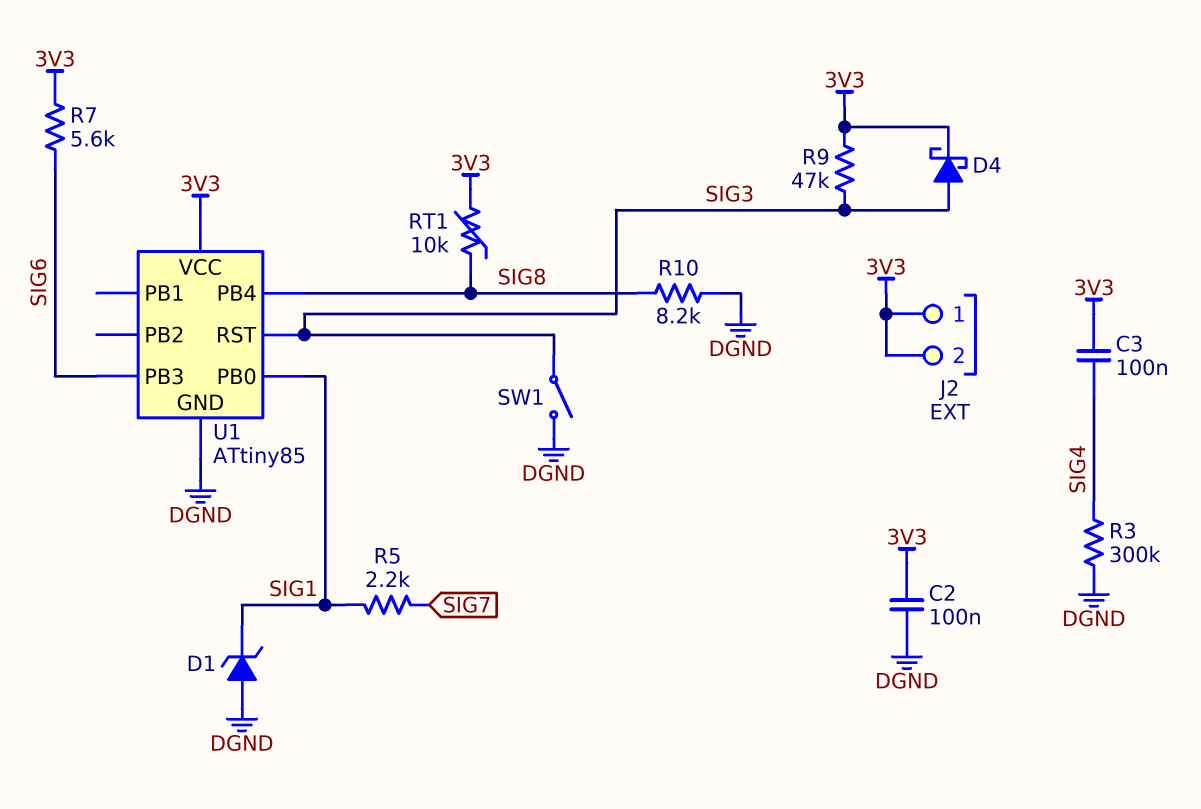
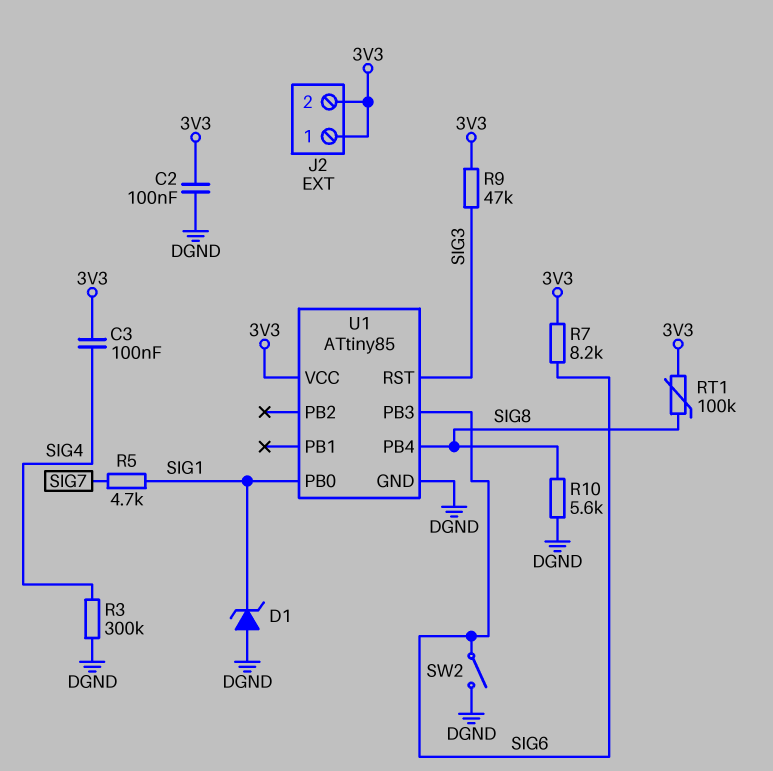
D4: schottky (A SIG3, K 3V3) -> none
R5: 2.2k (SIG1, SIG7) -> 4.7k (SIG1, SIG7)
R7: 5.6k (3V3, SIG6) -> 8.2k (3V3, SIG6)
R10: 8.2k (DGND, SIG8) -> 5.6k (DGND, SIG8)
RT1: 10k (3V3, SIG8) -> 100k (3V3, SIG8)
SW1: switch (DGND, SIG3) -> none
SW2: none -> switch (DGND, SIG6)

